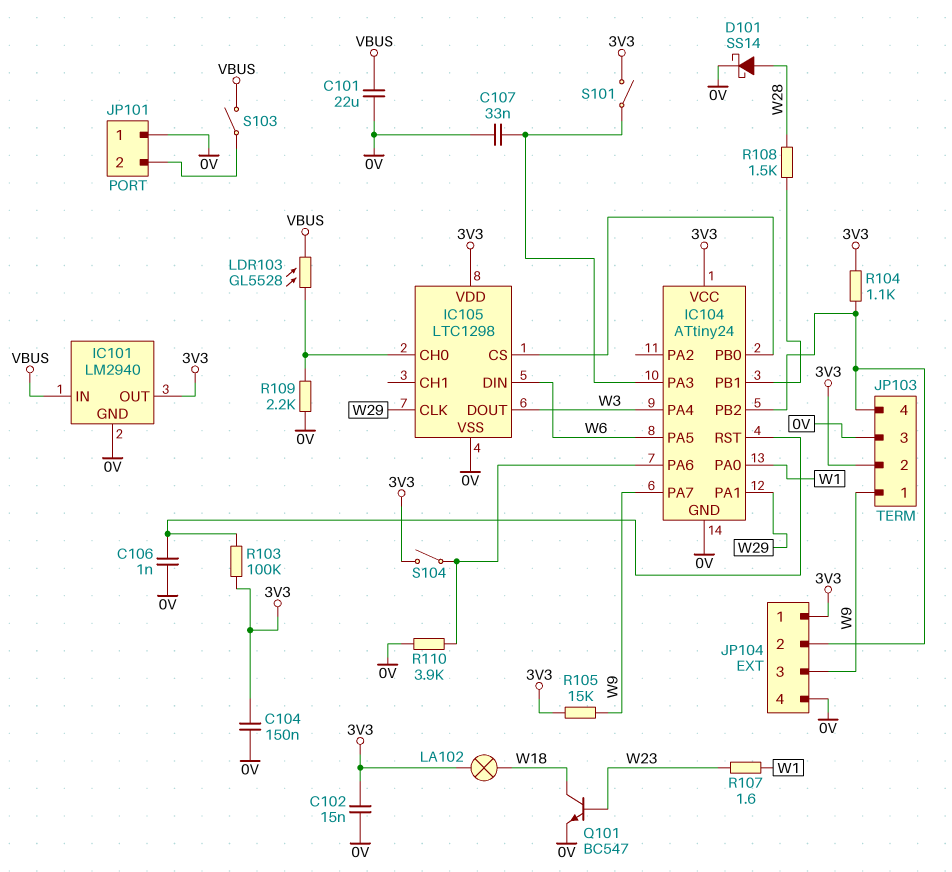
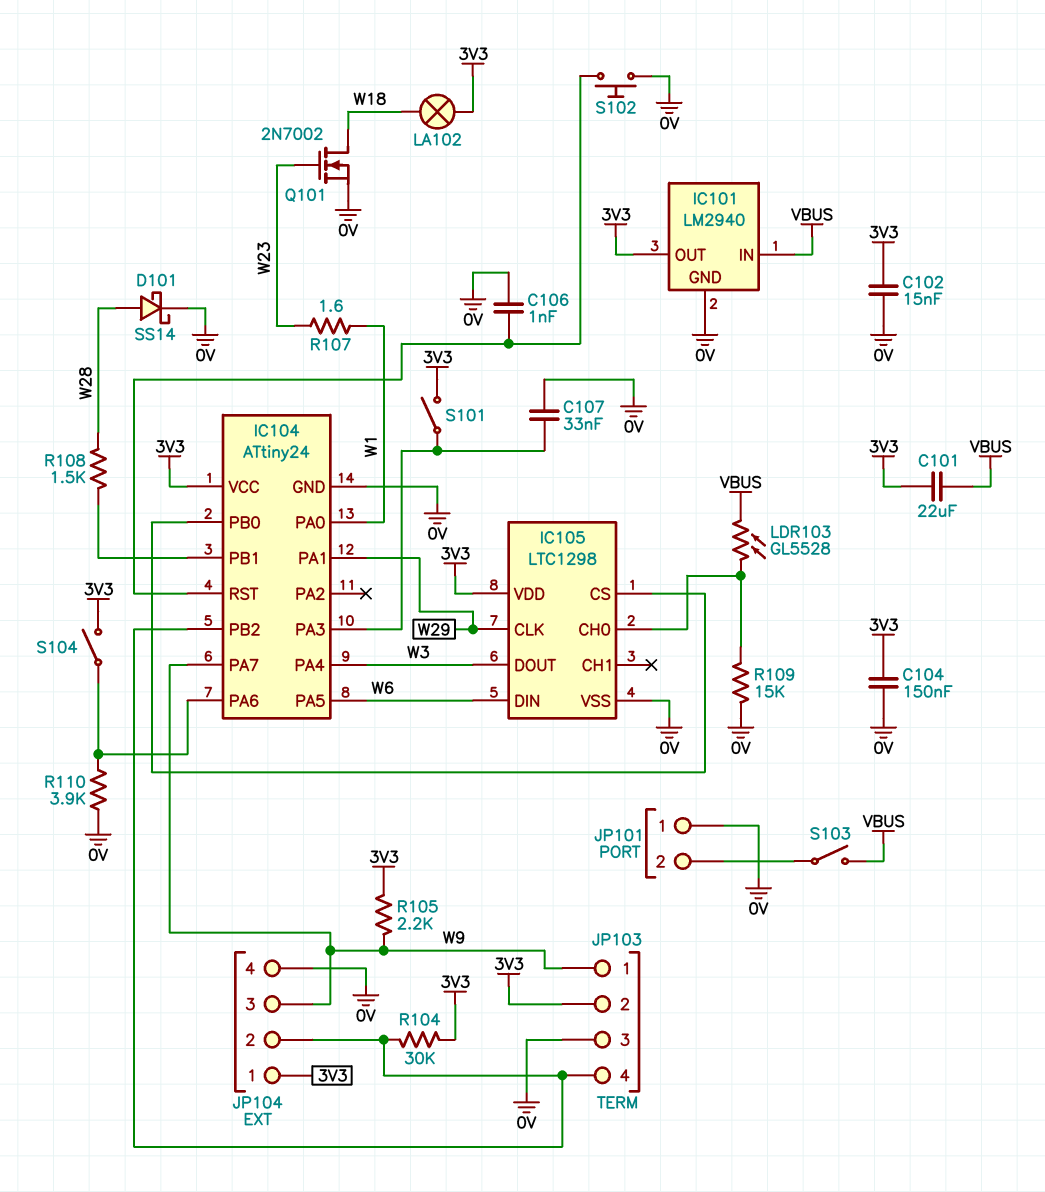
C101: 22uF (0V, VBUS) -> 22uF (3V3, VBUS)
Q101: NPN BC547 (B W23, C W18, E 0V) -> NMOS 2N7002 (G W23, D W18, S 0V)
R103: 100k (3V3, IC104/RST) -> none
R104: 1.1k (3V3, IC104/PB2) -> 30k (3V3, IC104/PB2)
R105: 15k (3V3, W9) -> 2.2k (3V3, W9)
R109: 2.2k (0V, IC105/CH0) -> 15k (0V, IC105/CH0)
S102: none -> button (0V, IC104/RST)

